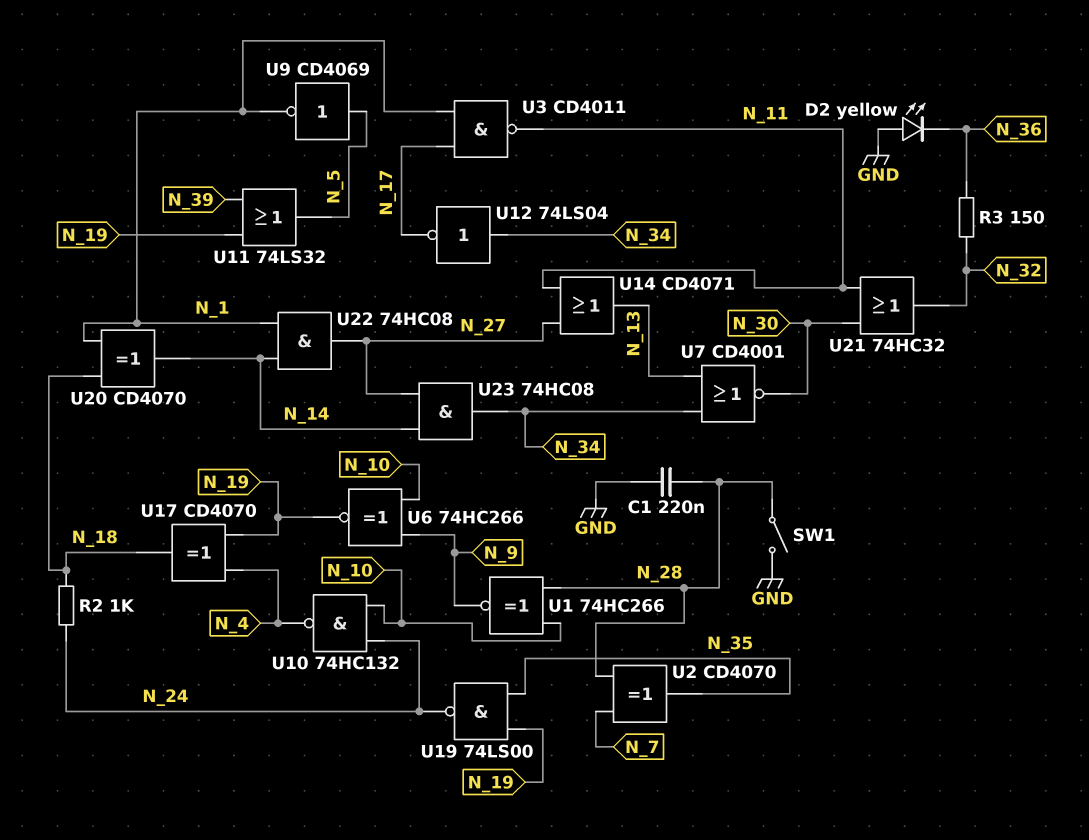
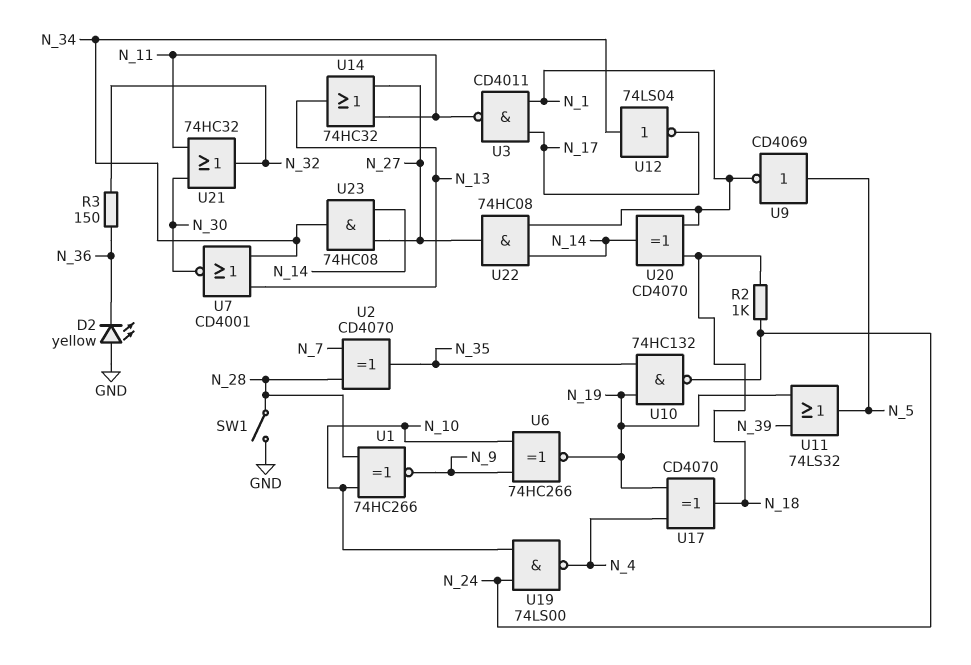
C1: 220nF (GND, N_28) -> none
U10: NAND 74HC132 (in N_10, in N_24, out N_4) -> NAND 74HC132 (in N_19, in N_35, out N_24)
U14: OR CD4071 (in N_11, in N_27, out N_13) -> OR 74HC32 (in N_11, in N_27, out N_13)
U19: NAND 74LS00 (in N_19, in N_35, out N_24) -> NAND 74LS00 (in N_10, in N_24, out N_4)

